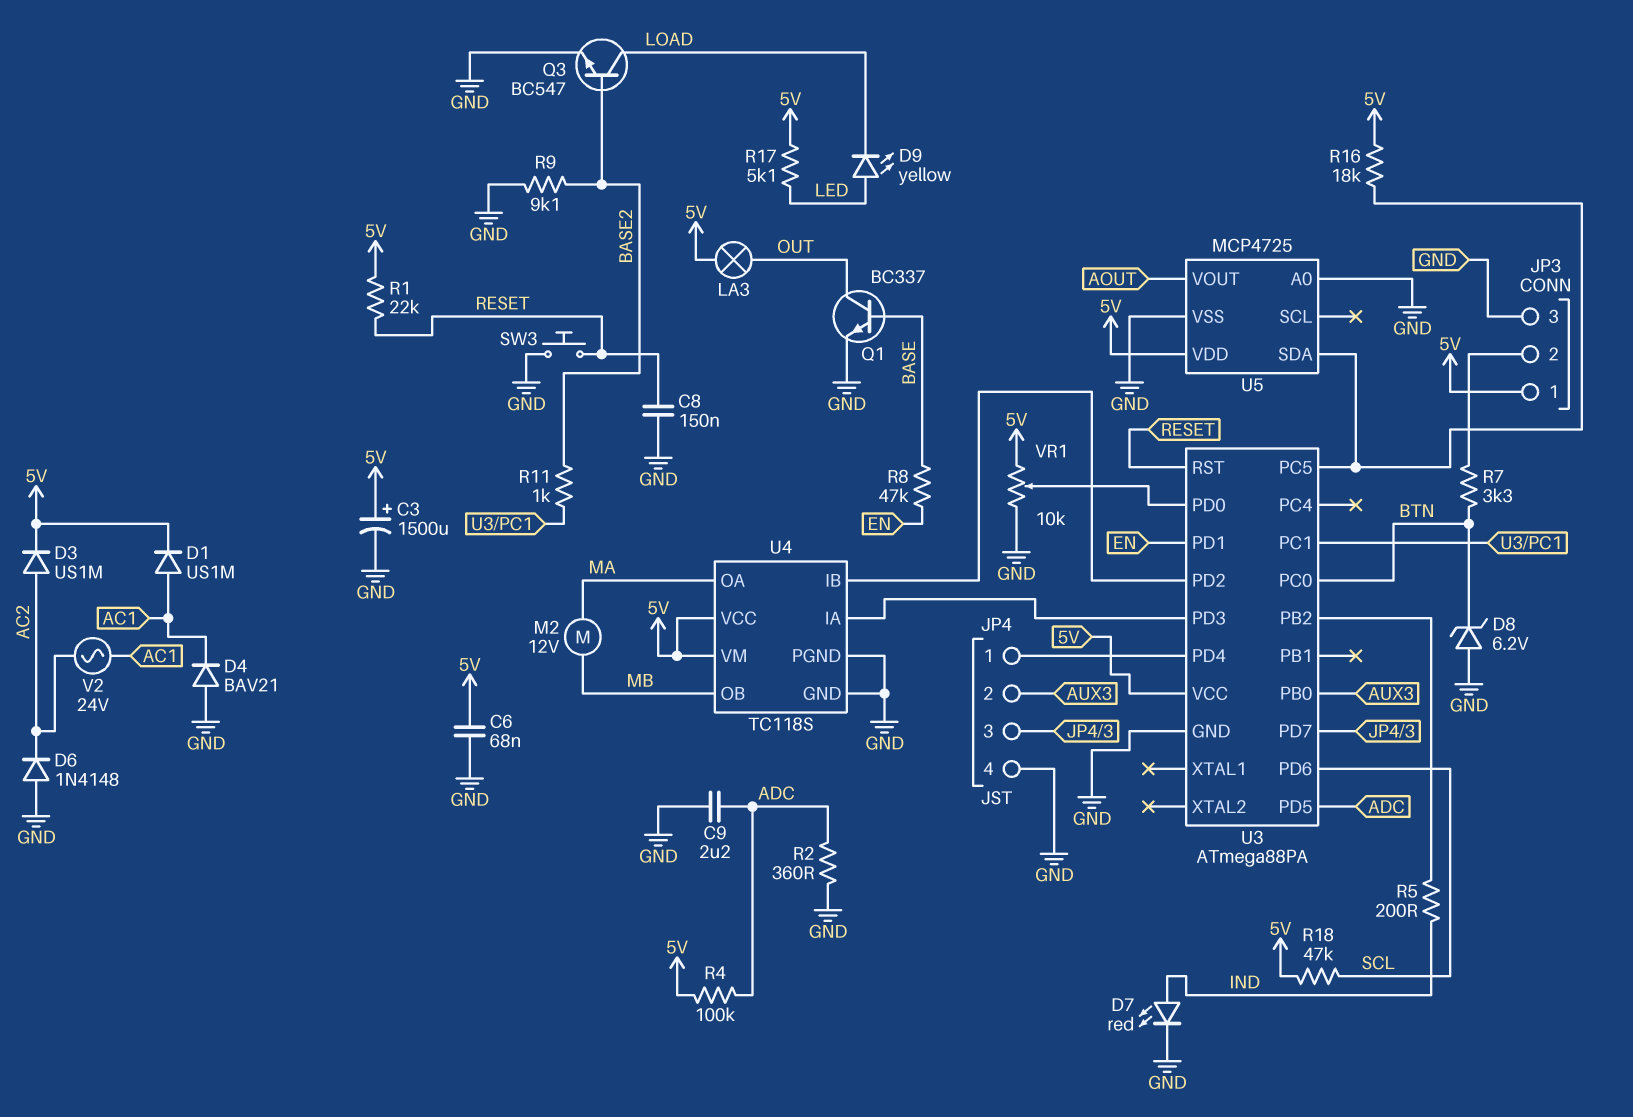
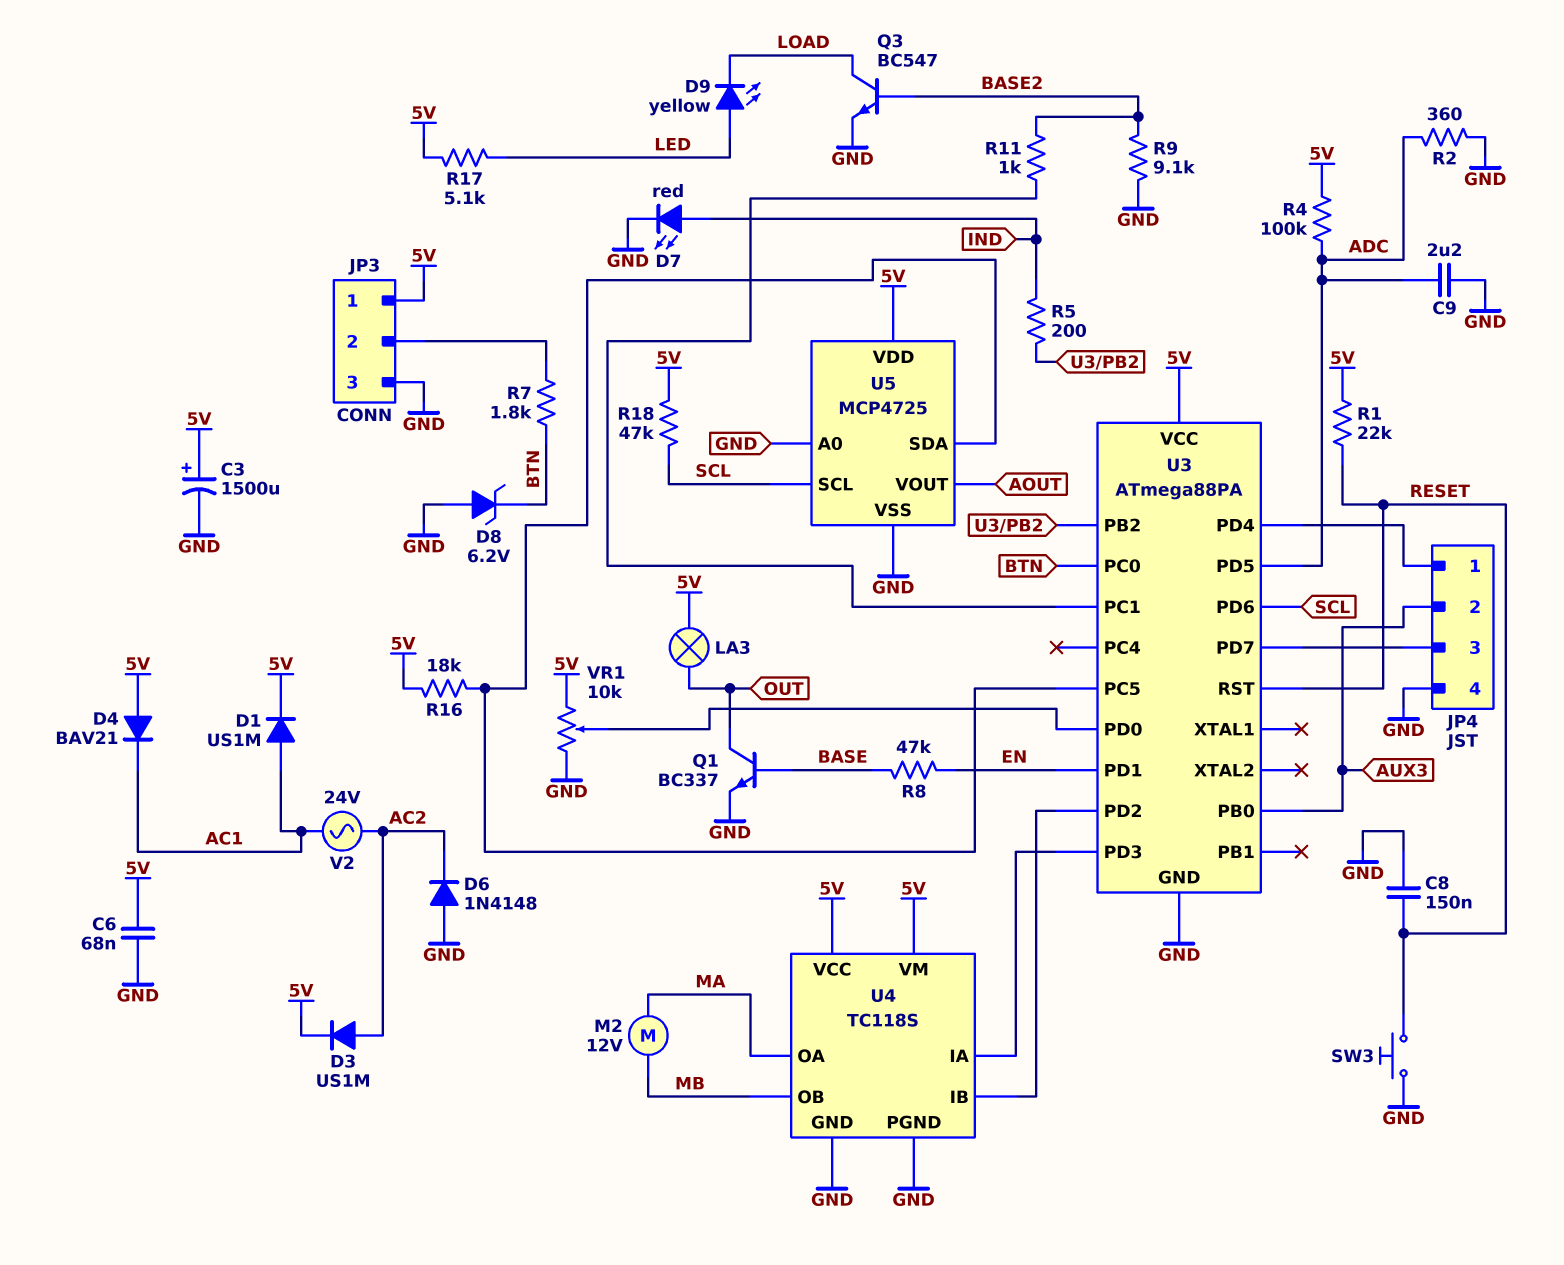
D4: diode BAV21 (A GND, K AC1) -> diode BAV21 (A 5V, K AC1)
R7: 3.3k (BTN, JP3/2) -> 1.8k (BTN, JP3/2)
U5 pin SCL: none -> SCL

